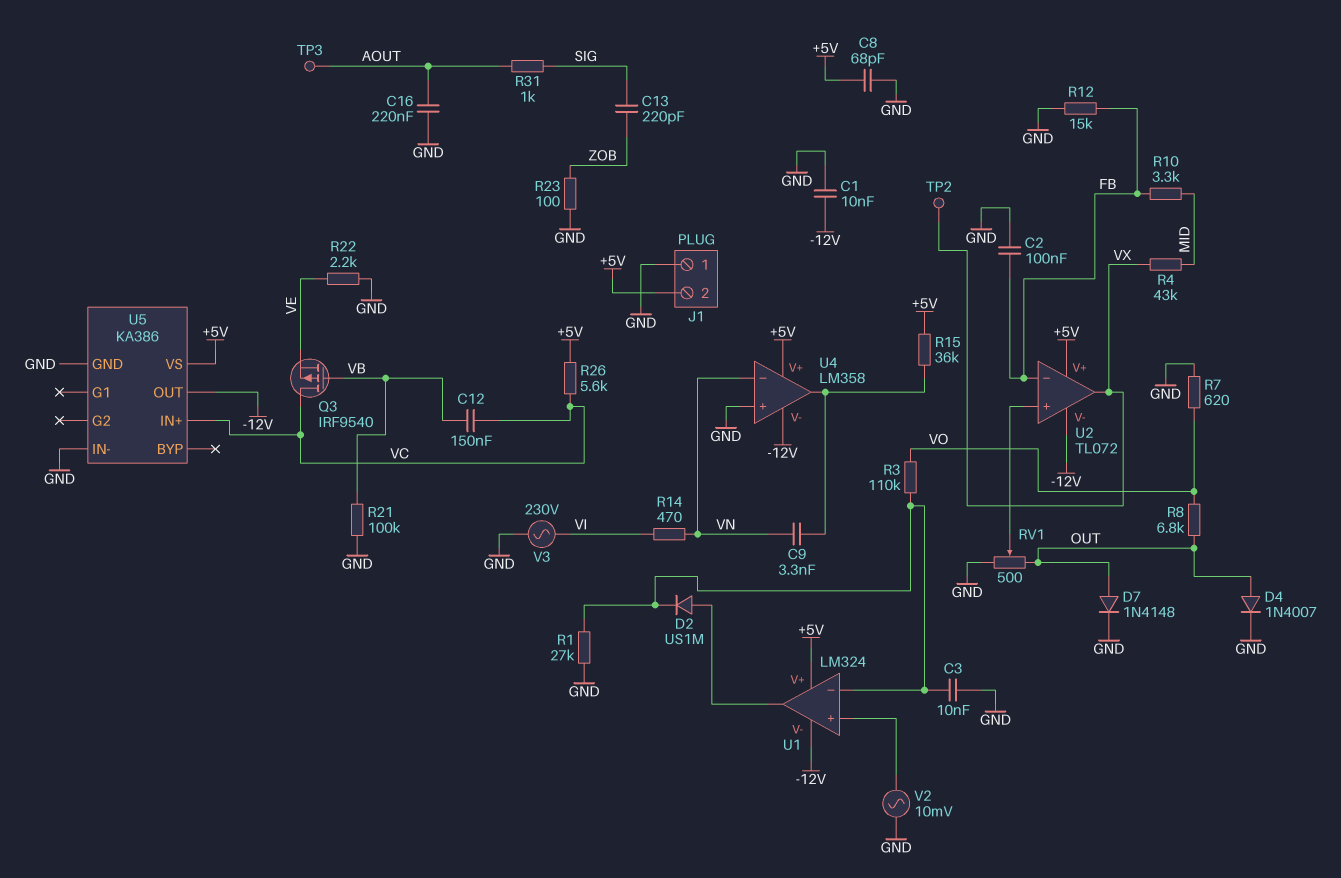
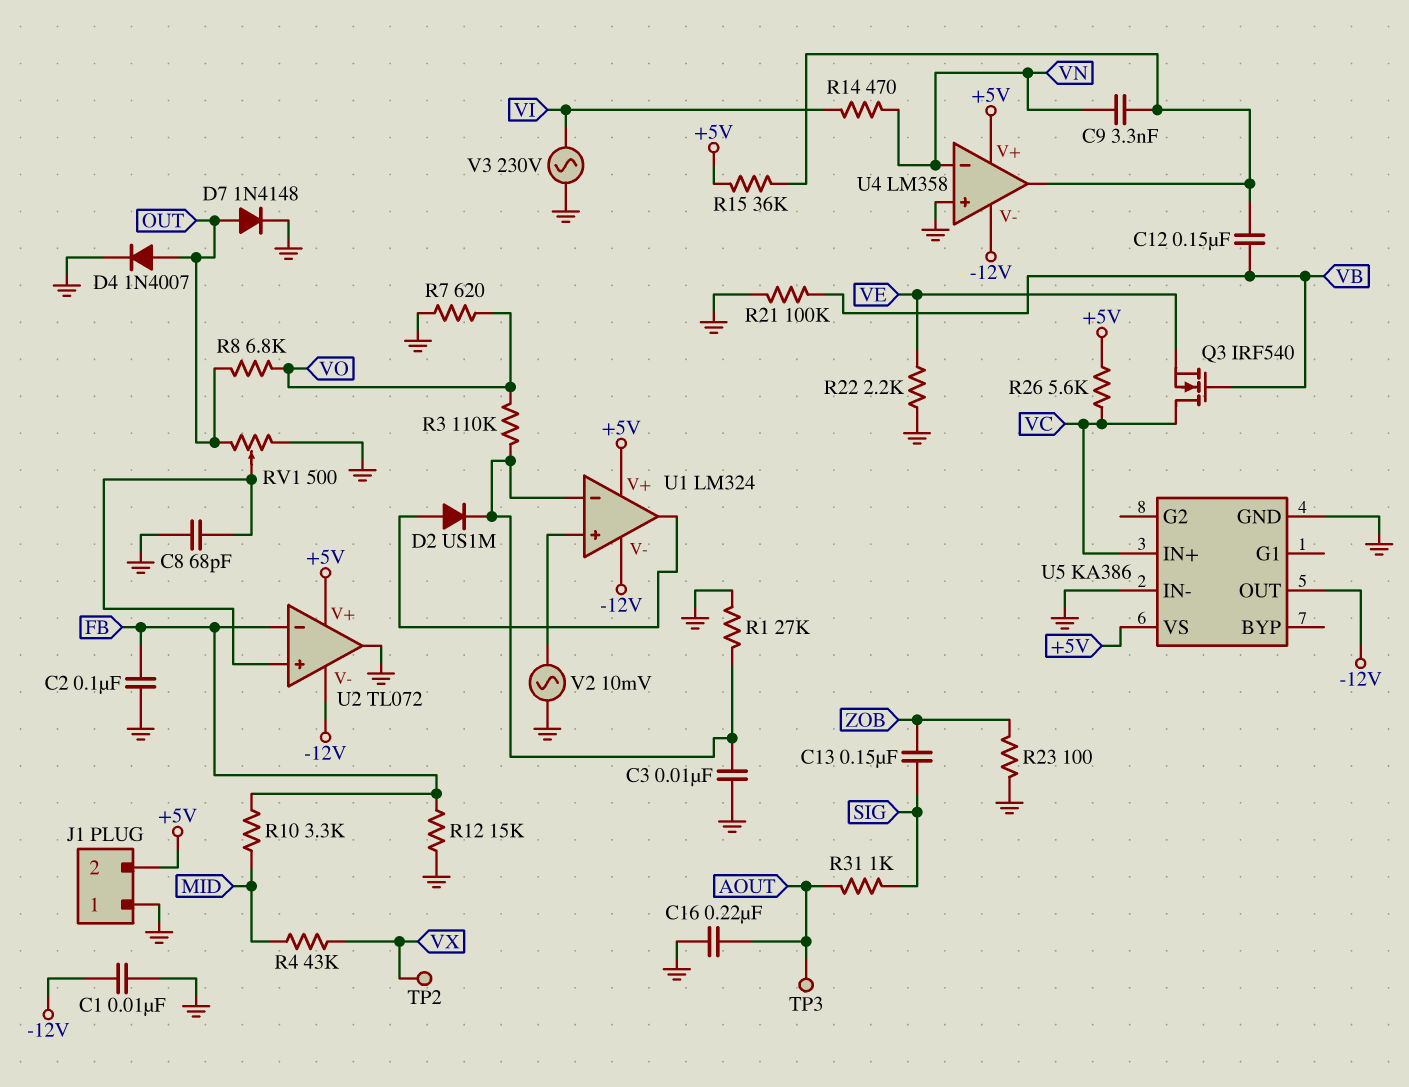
C8: 68pF (+5V, GND) -> 68pF (GND, U2/in+)
C12: 150nF (VB, VC) -> 150nF (U4/out, VB)
C13: 220pF (SIG, ZOB) -> 150nF (SIG, ZOB)
Q3: PMOS IRF9540 (G VB, D VC, S VE) -> NMOS IRF540 (G VB, D VC, S VE)
U2 pin out: VX -> GND

